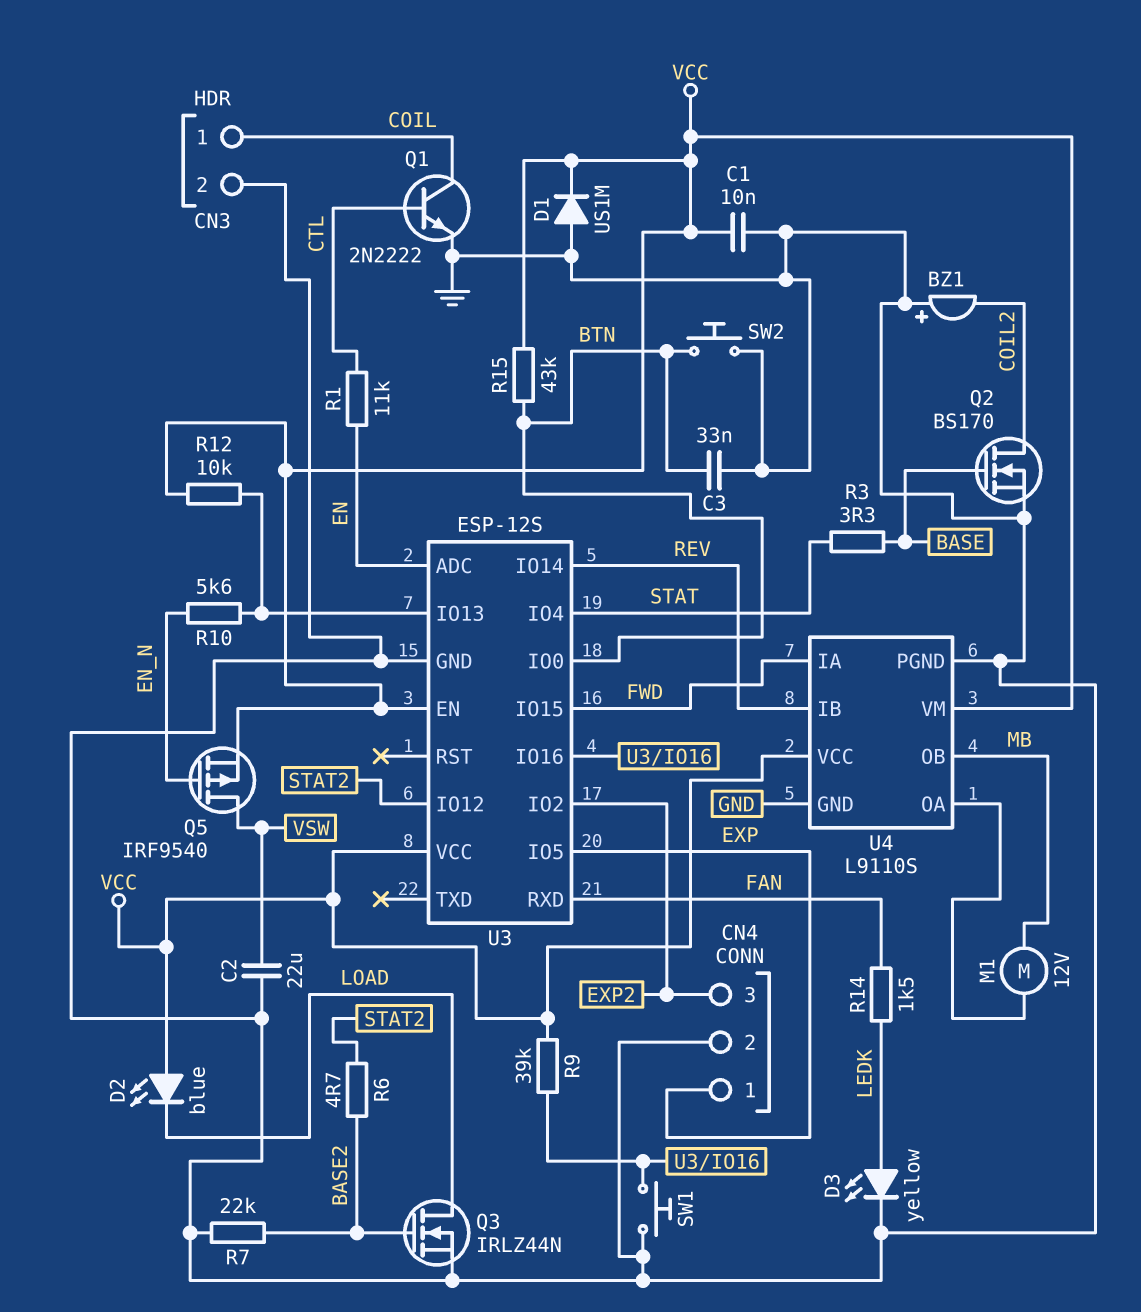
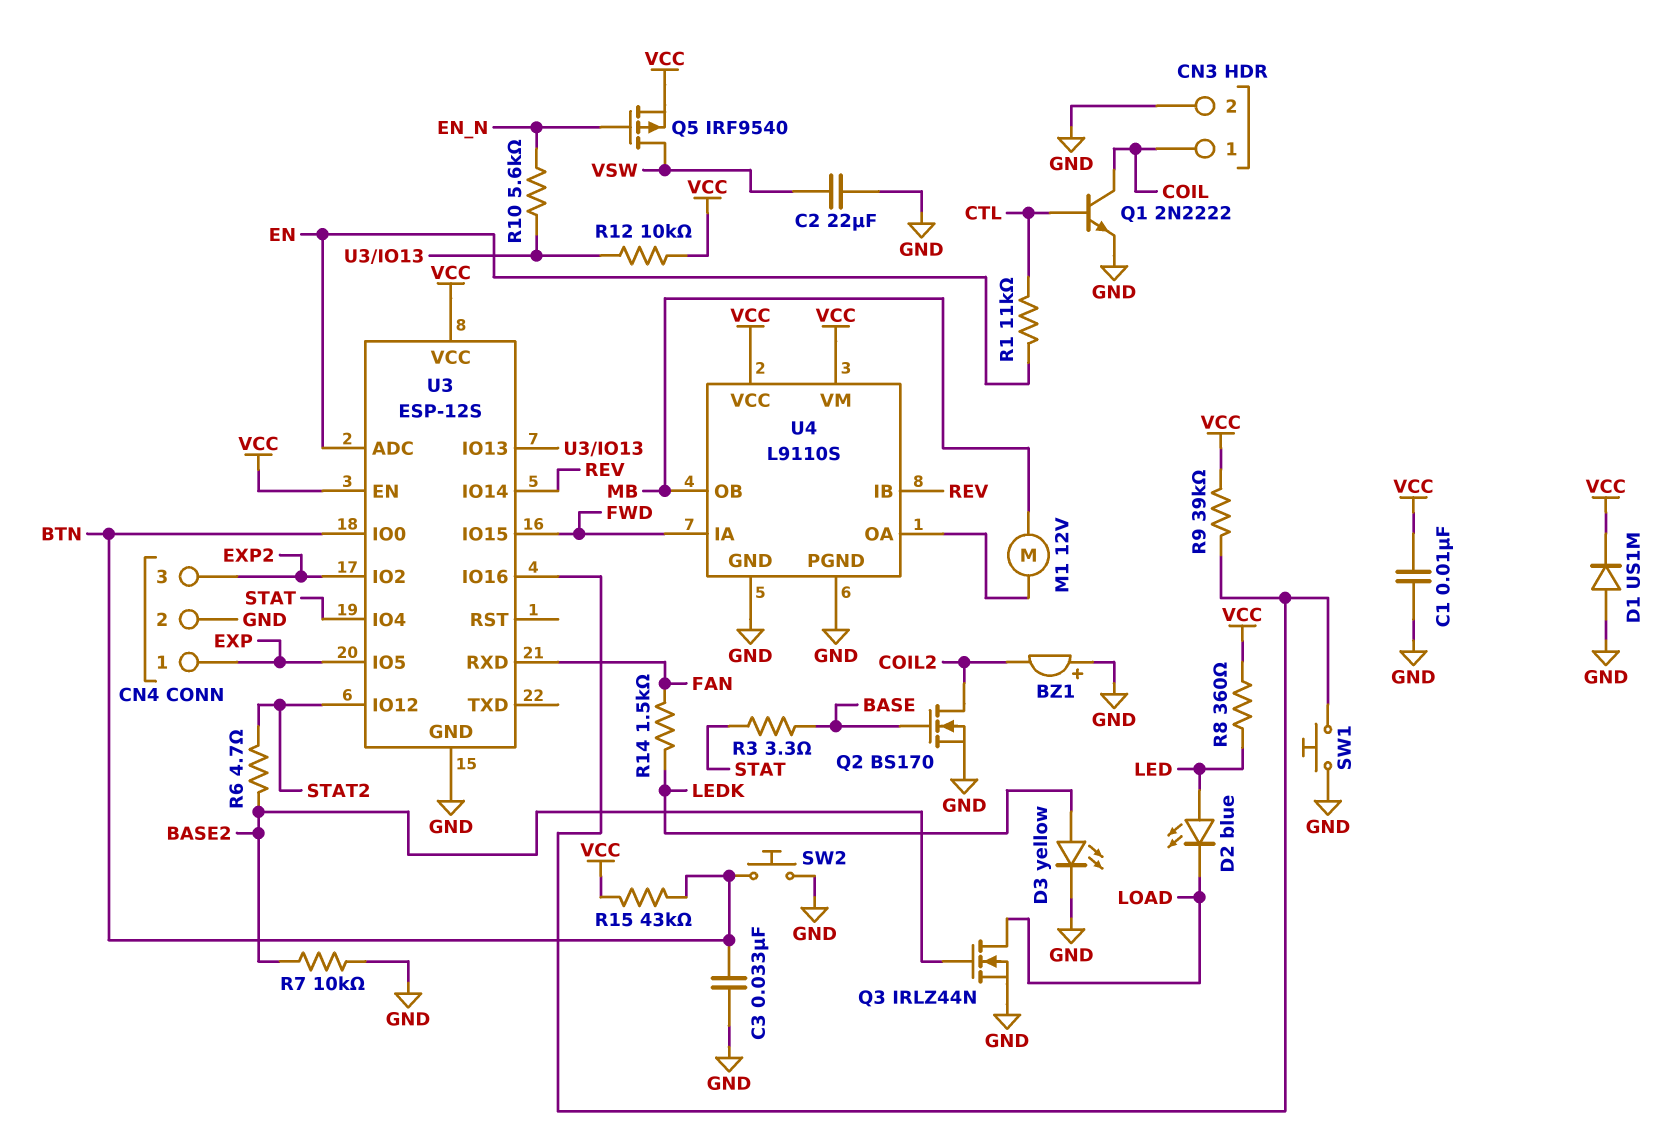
D2: LED blue (A VCC, K LOAD) -> LED blue (A LED, K LOAD)
R7: 22k (BASE2, GND) -> 10k (BASE2, GND)
R8: none -> 360 (LED, VCC)

